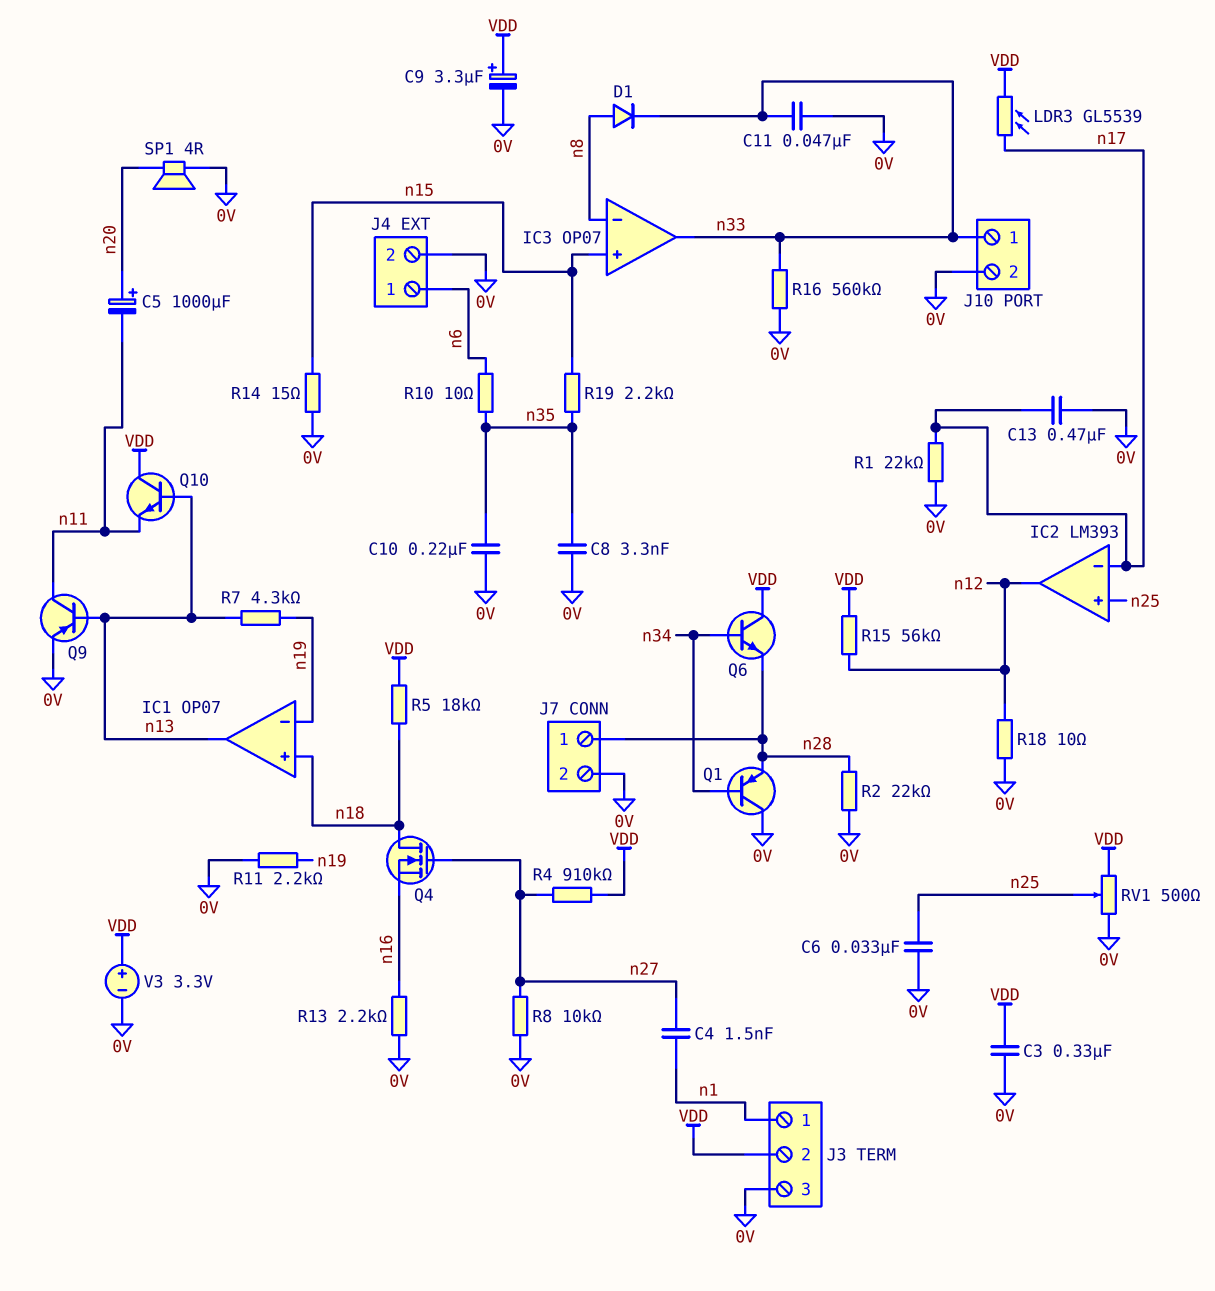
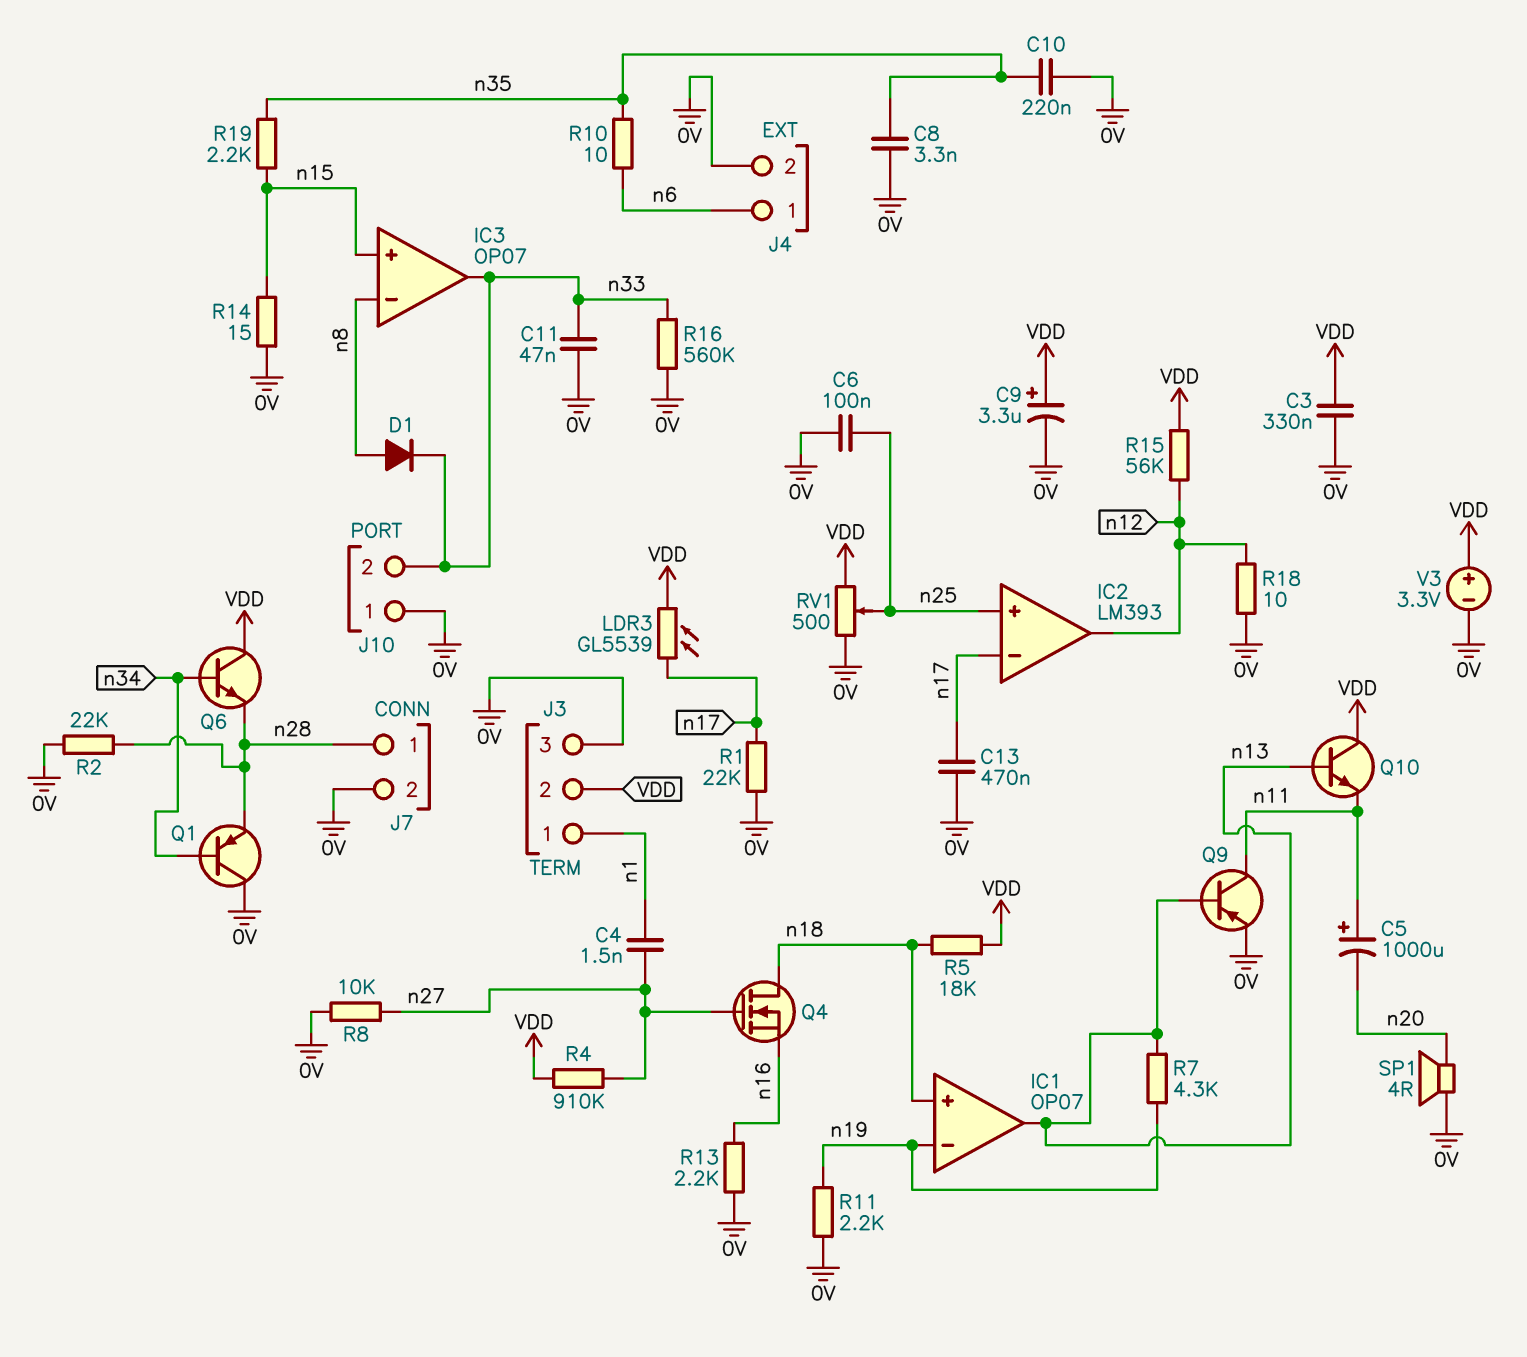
C5: 1000uF (plus n20, minus n11) -> 1000uF (plus n11, minus n20)
C6: 33nF (0V, n25) -> 100nF (0V, n25)
J10 pin 1: n33 -> 0V
J10 pin 2: 0V -> n33

